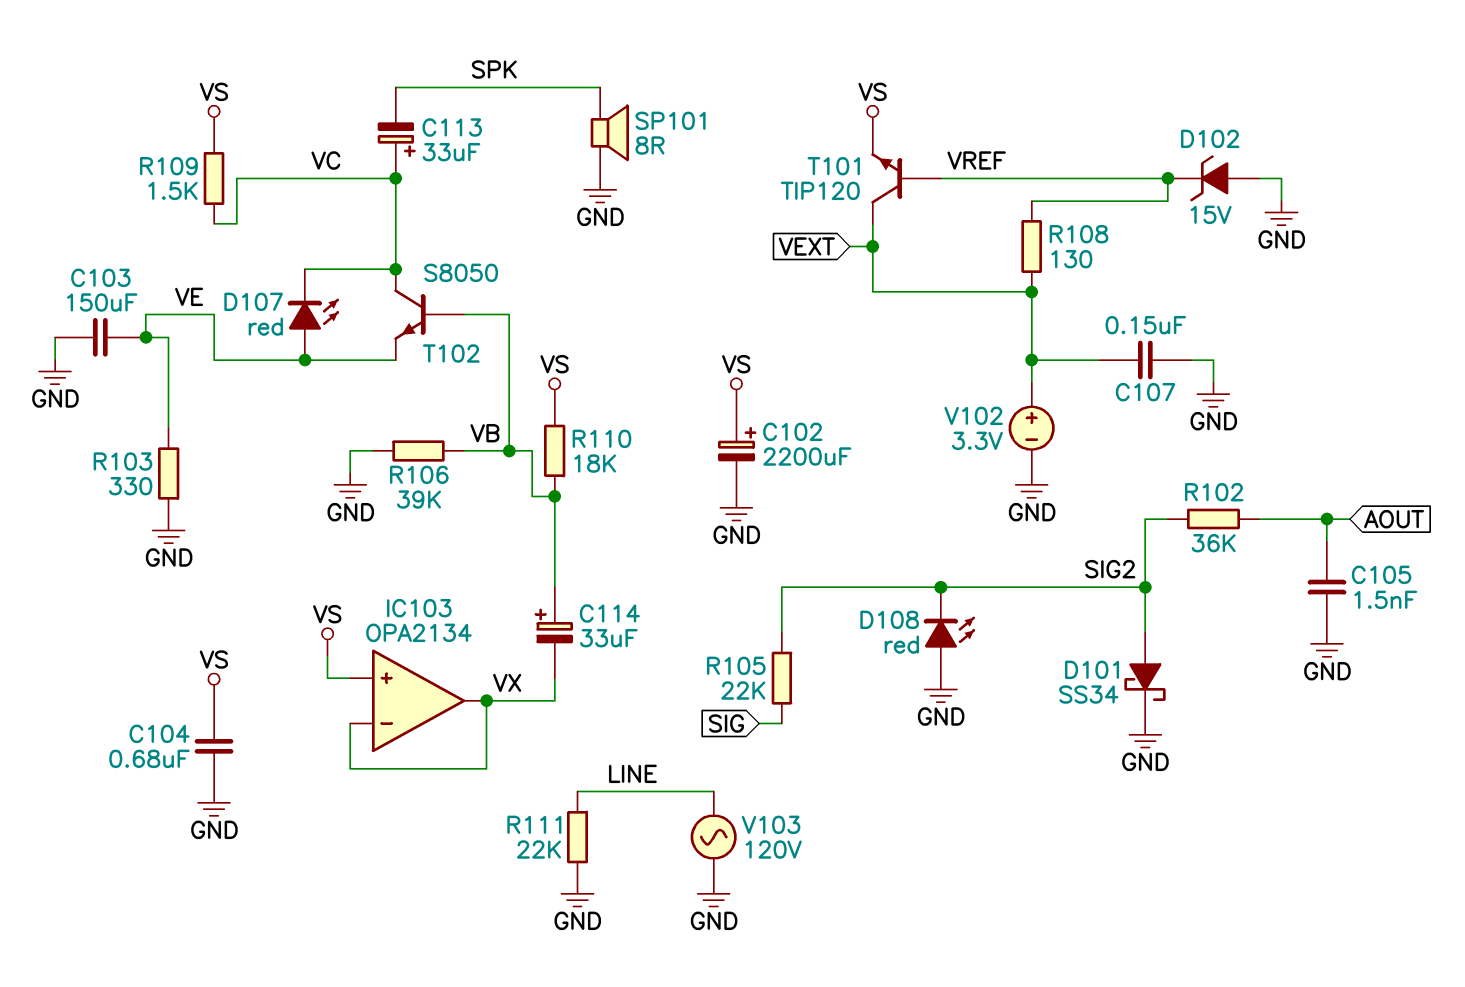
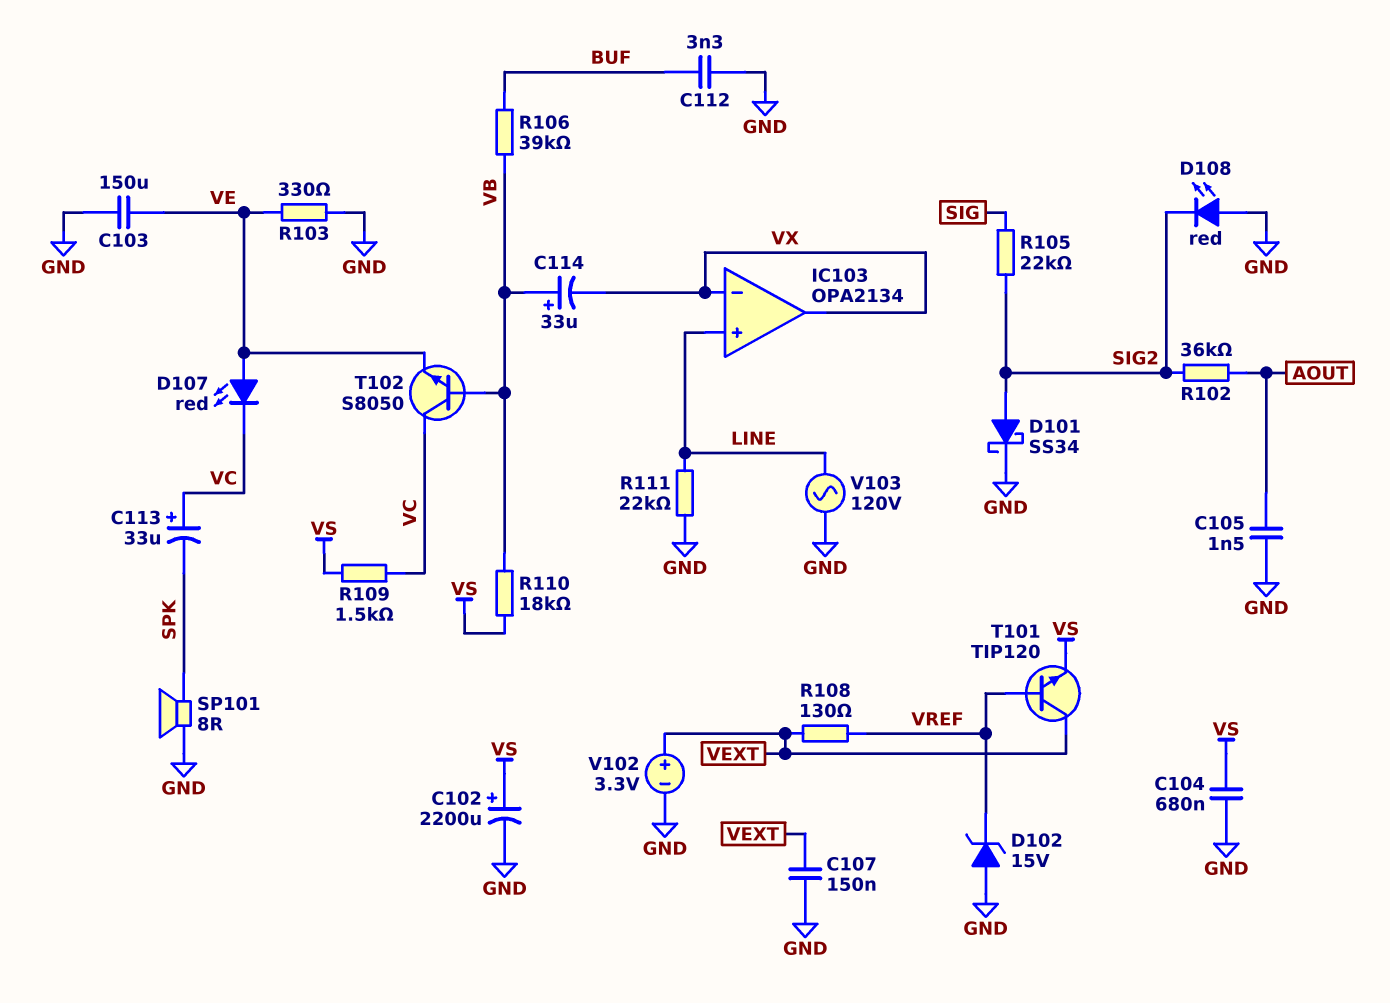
C112: none -> 3.3nF (BUF, GND)
IC103 pin in+: VS -> LINE
R106: 39k (GND, VB) -> 39k (BUF, VB)

